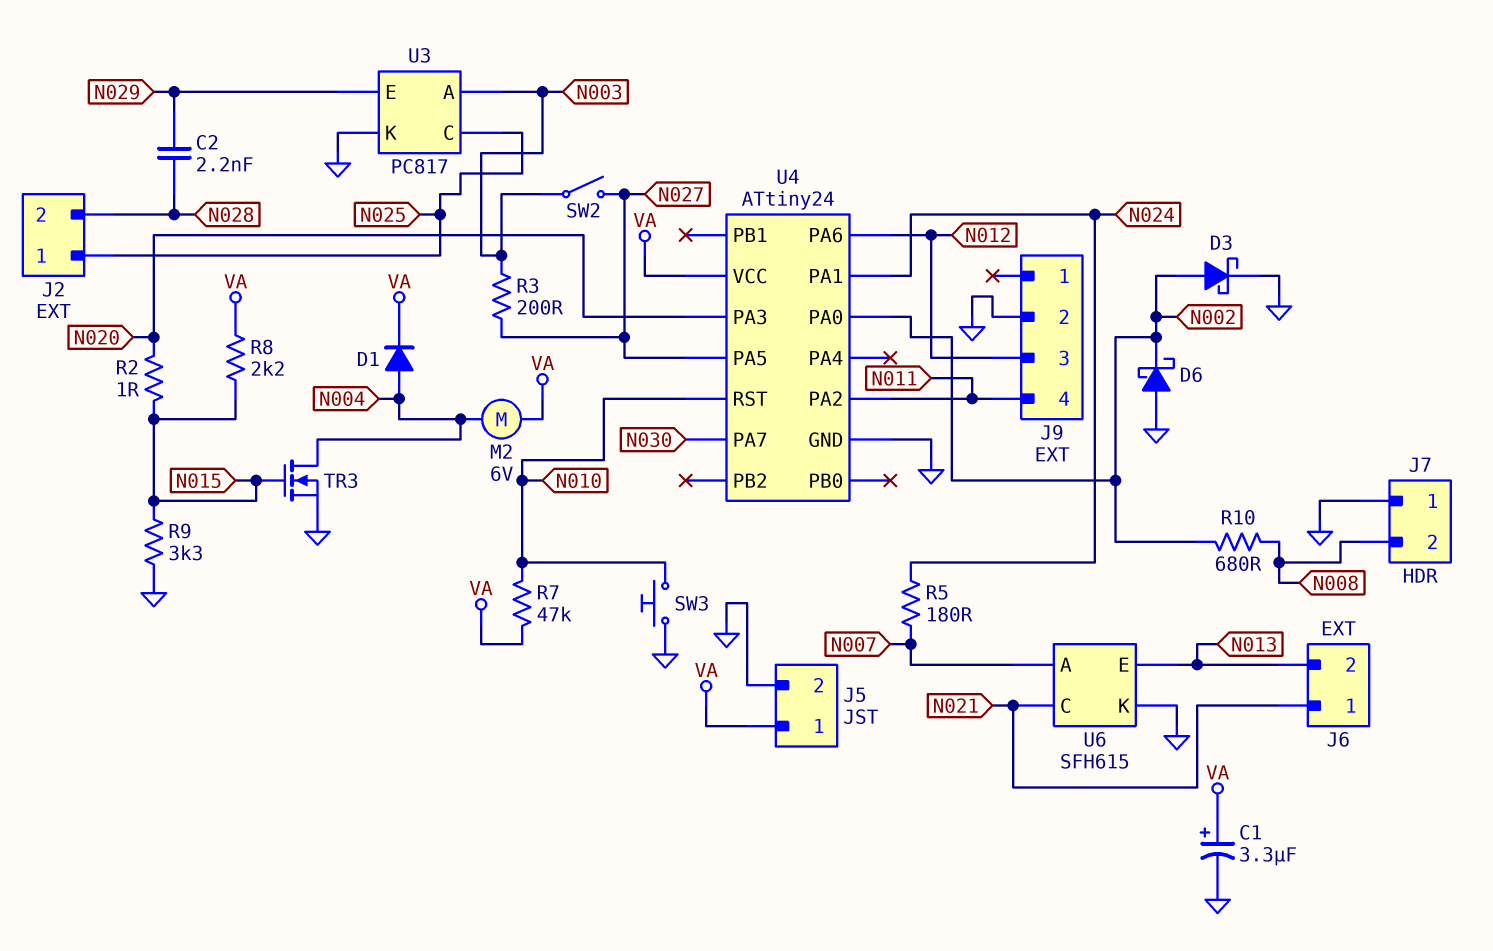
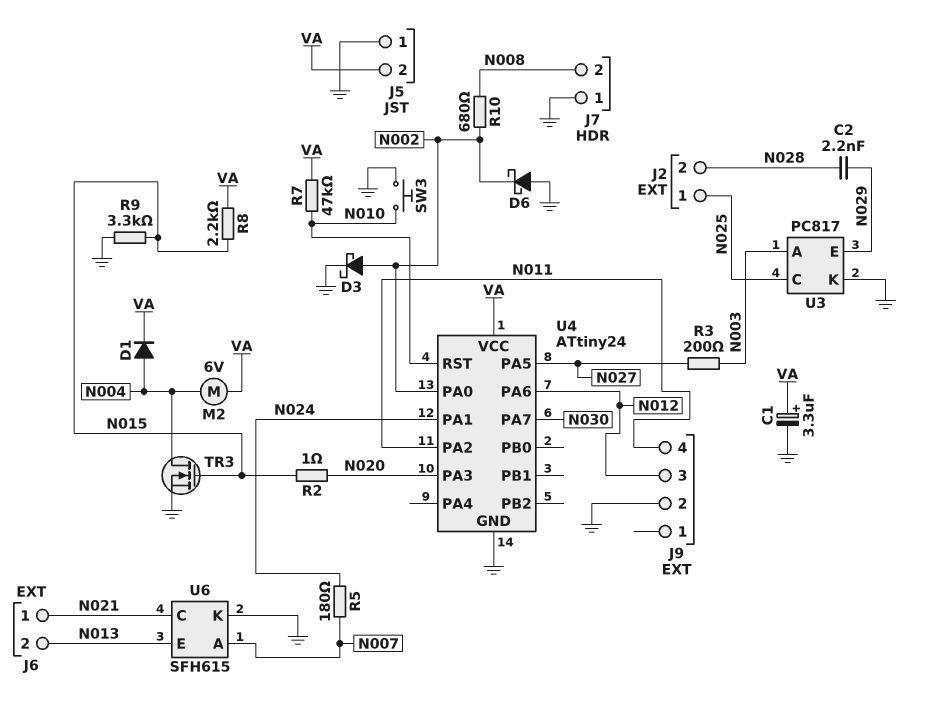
J5 pin 1: VA -> GND
J5 pin 2: GND -> VA
SW2: switch (N003, N027) -> none

